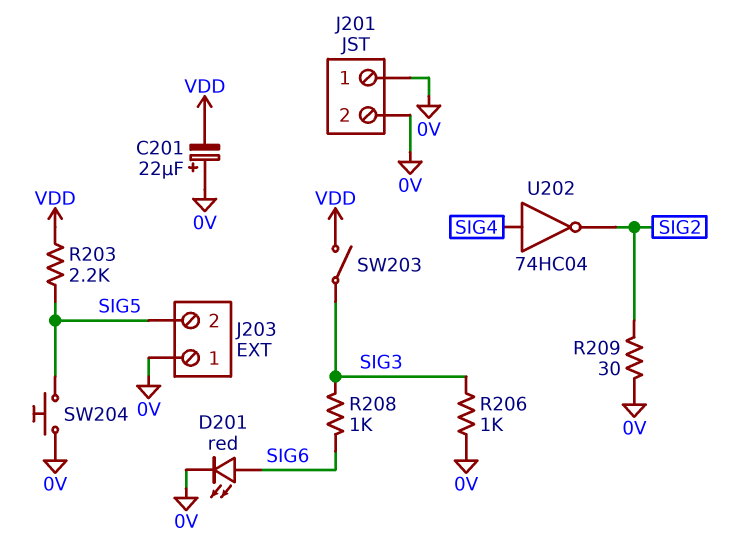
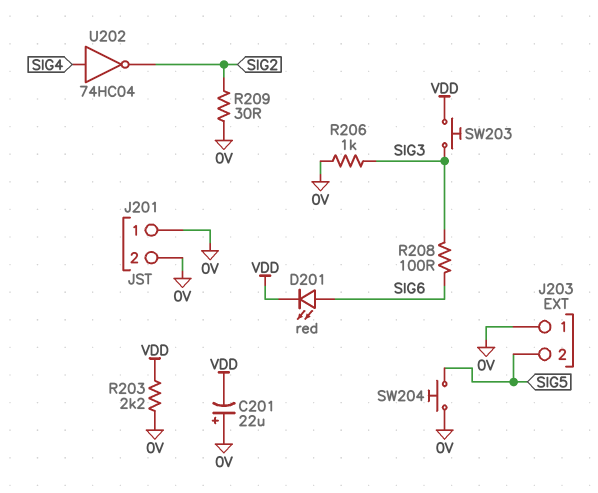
D201: LED red (A SIG6, K 0V) -> LED red (A SIG6, K VDD)
R203: 2.2k (SIG5, VDD) -> 2.2k (0V, VDD)
R208: 1k (SIG3, SIG6) -> 100 (SIG3, SIG6)
SW203: switch (SIG3, VDD) -> button (SIG3, VDD)

